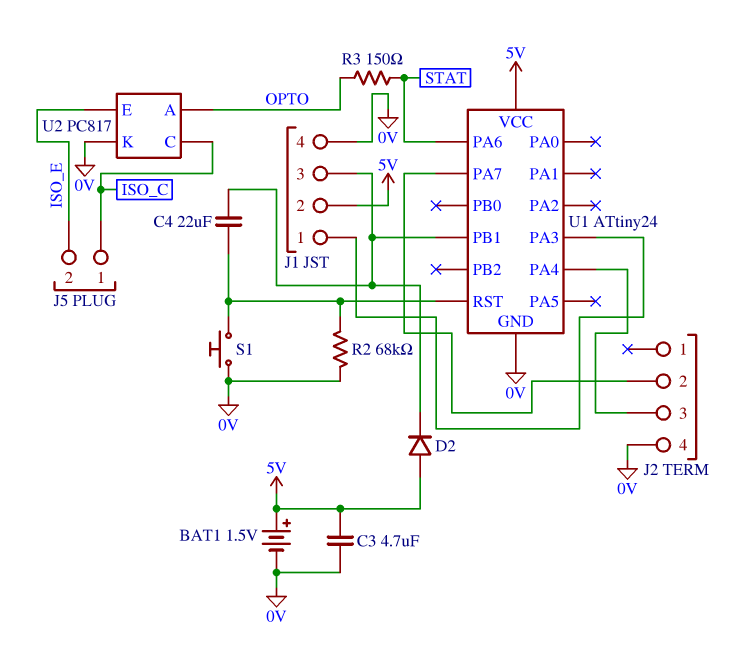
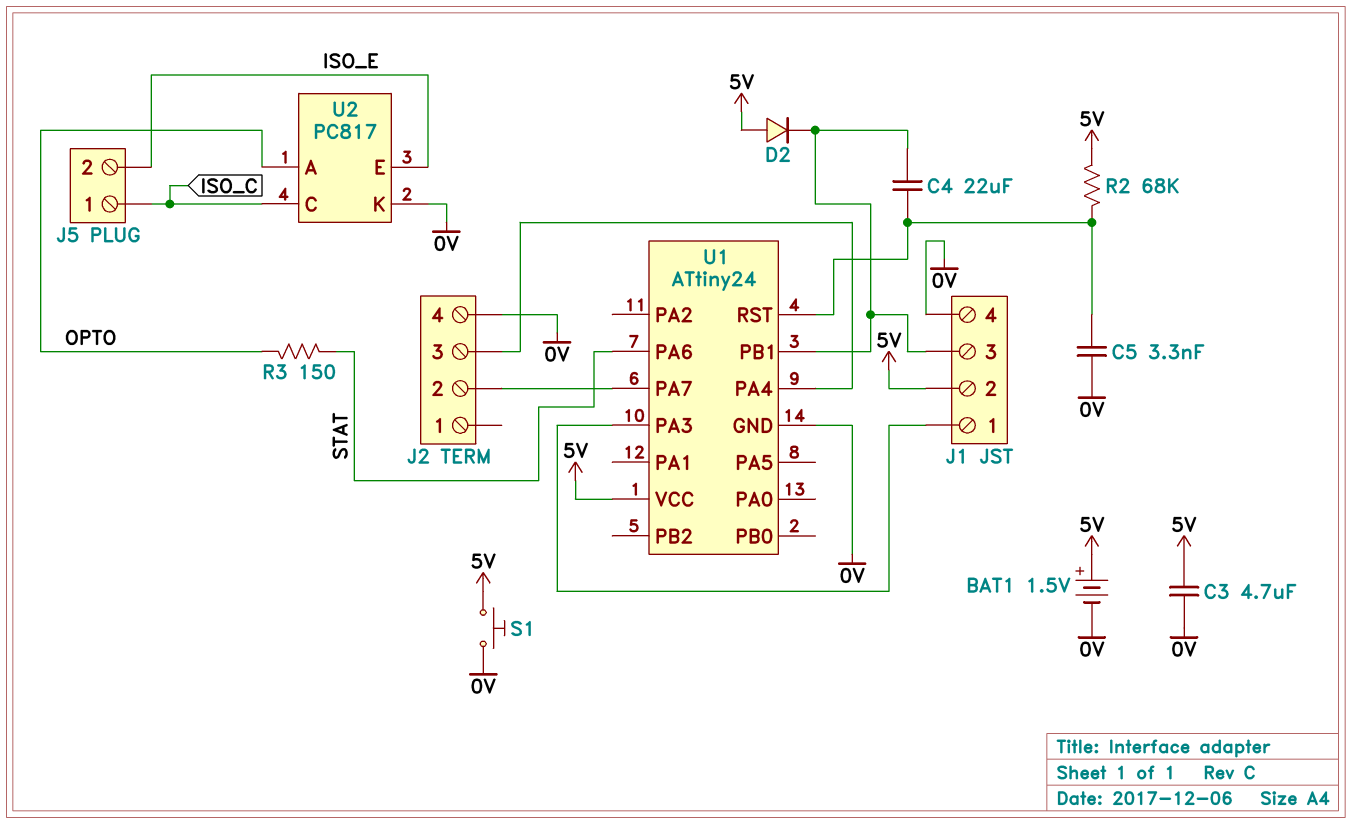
C5: none -> 3.3nF (0V, U1/RST)
R2: 68k (0V, U1/RST) -> 68k (5V, U1/RST)
S1: button (0V, U1/RST) -> button (0V, 5V)

